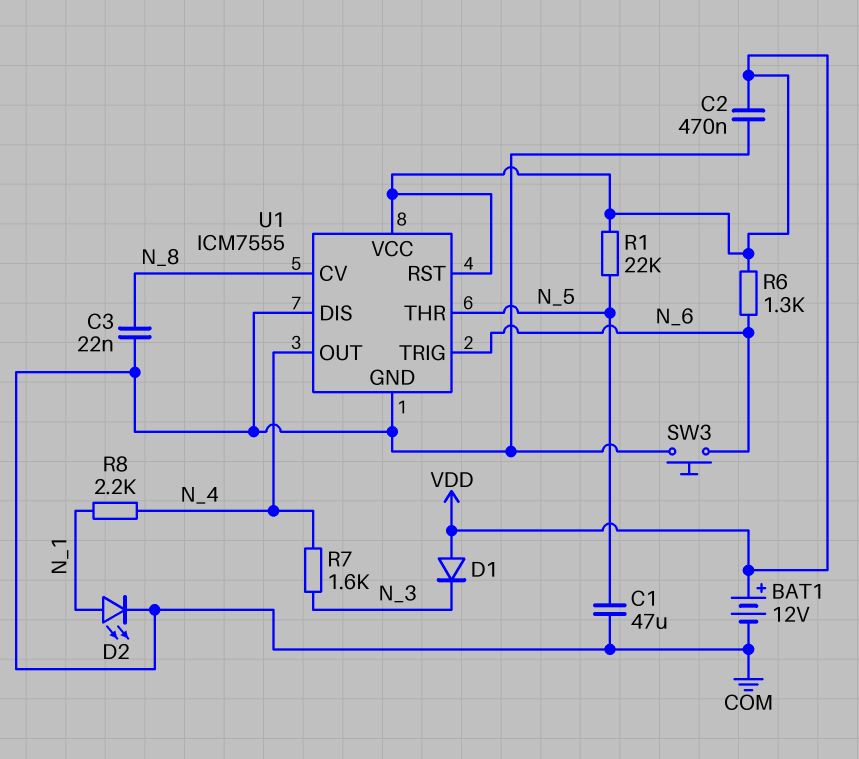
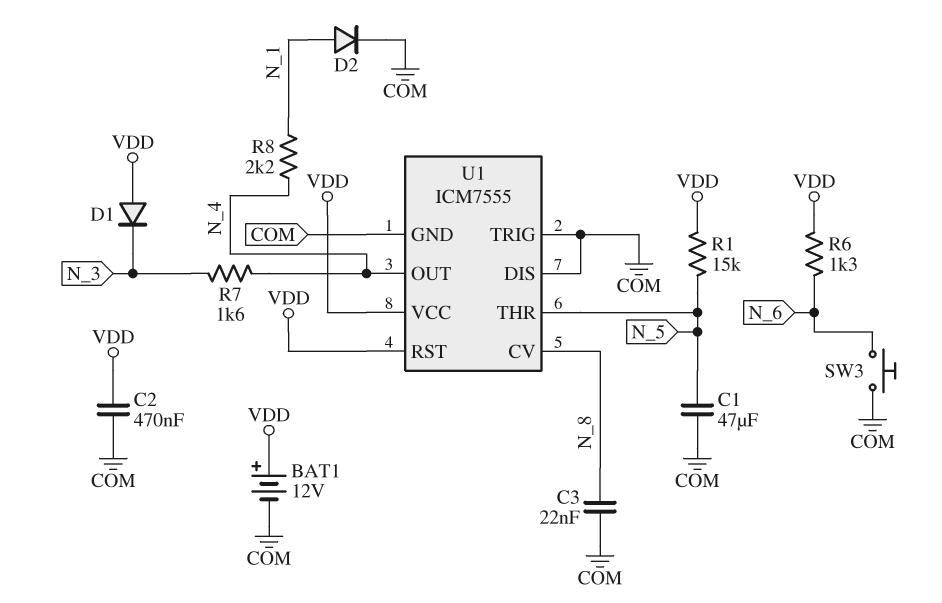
D2: LED (A N_1, K COM) -> diode (A N_1, K COM)
R1: 22k (N_5, VDD) -> 15k (N_5, VDD)
U1 pin TRIG: N_6 -> COM

